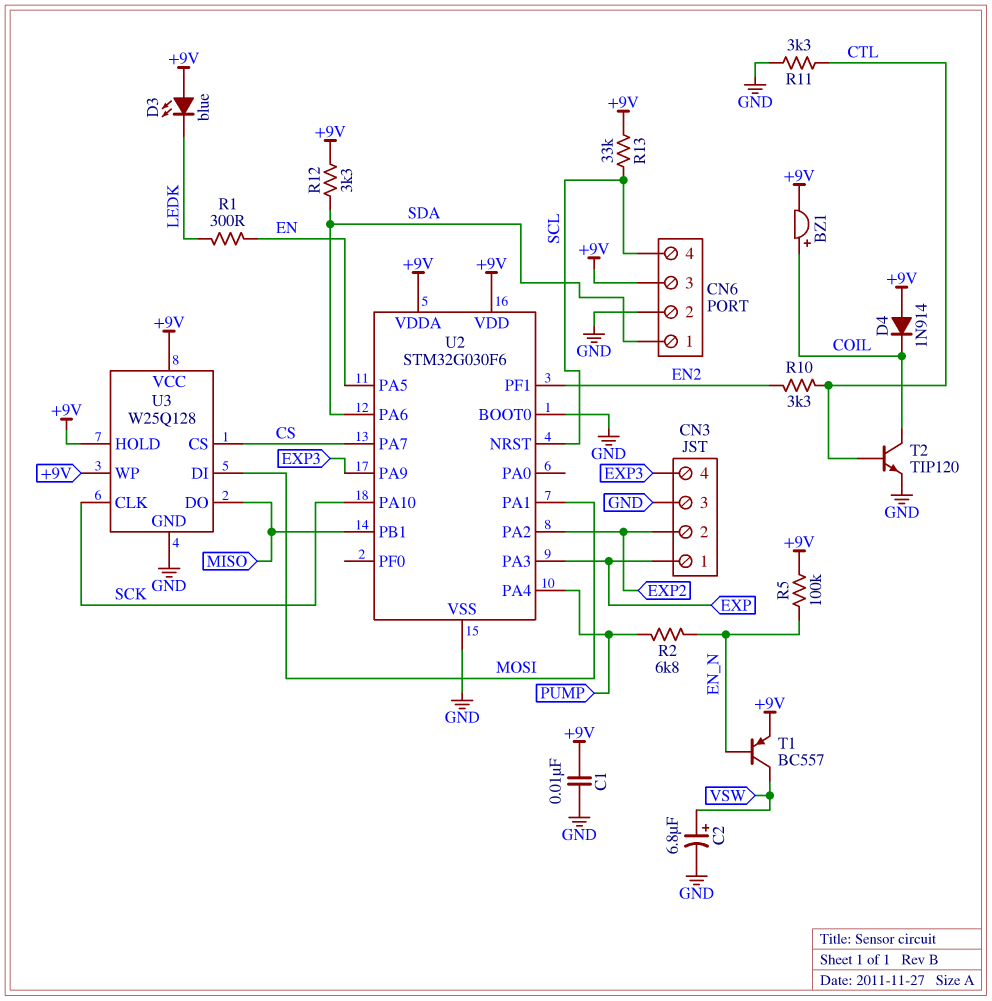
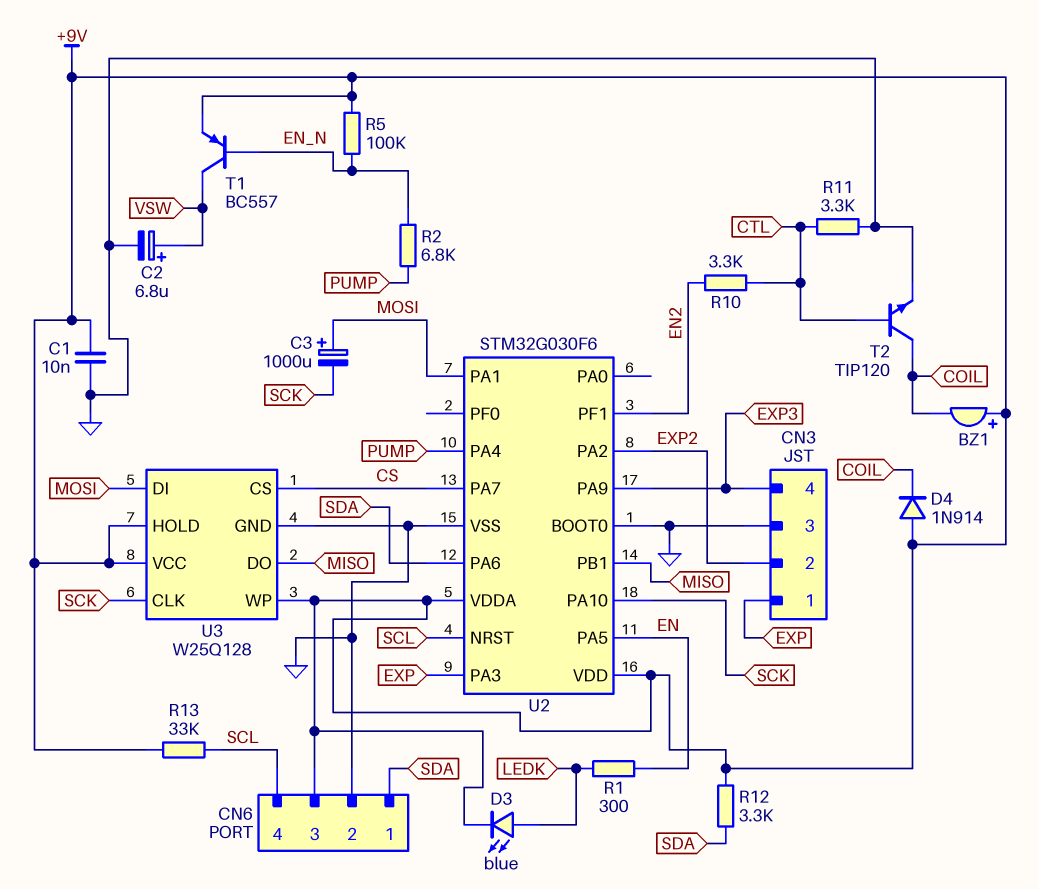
BZ1: buzzer (plus COIL, minus +9V) -> buzzer (plus +9V, minus COIL)
C3: none -> 1000uF (plus MOSI, minus SCK)
D3: LED blue (A +9V, K LEDK) -> LED blue (A LEDK, K +9V)

